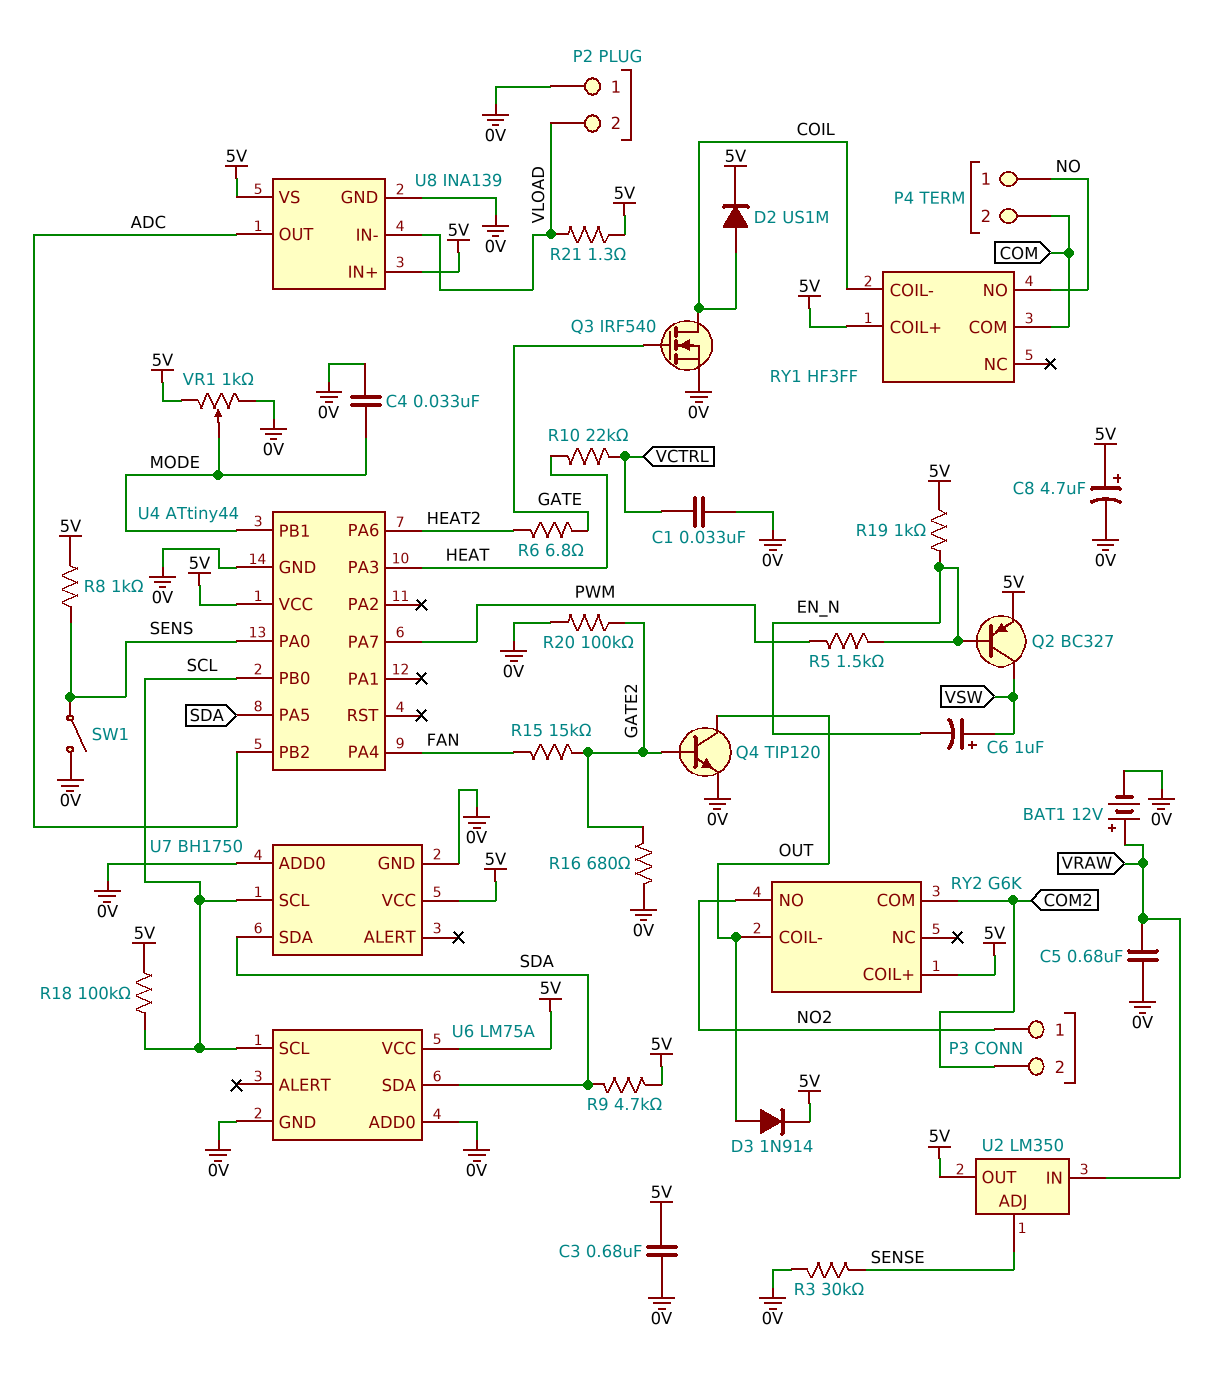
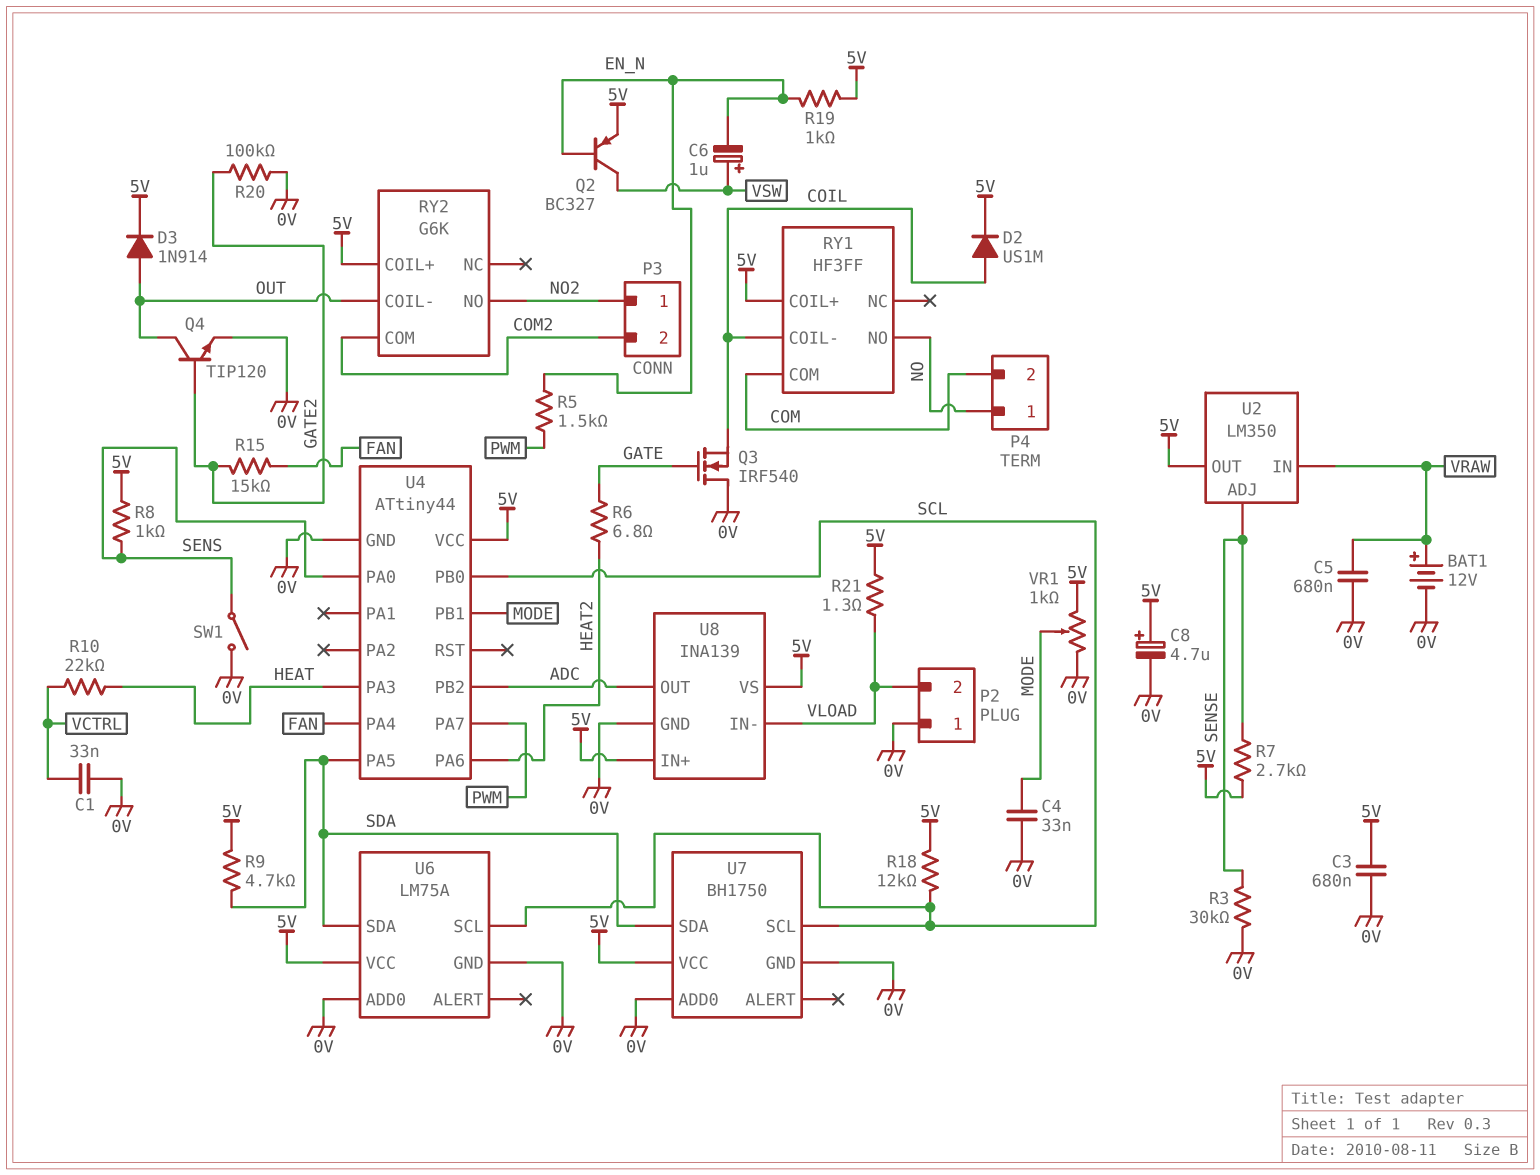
Q3: NMOS IRF540 (G GATE, D COIL, S 0V) -> NMOS IRF540 (G GATE, D 0V, S COIL)
R7: none -> 2.7k (5V, SENSE)
R16: 680 (0V, GATE2) -> none
R18: 100k (5V, SCL) -> 12k (5V, SCL)

